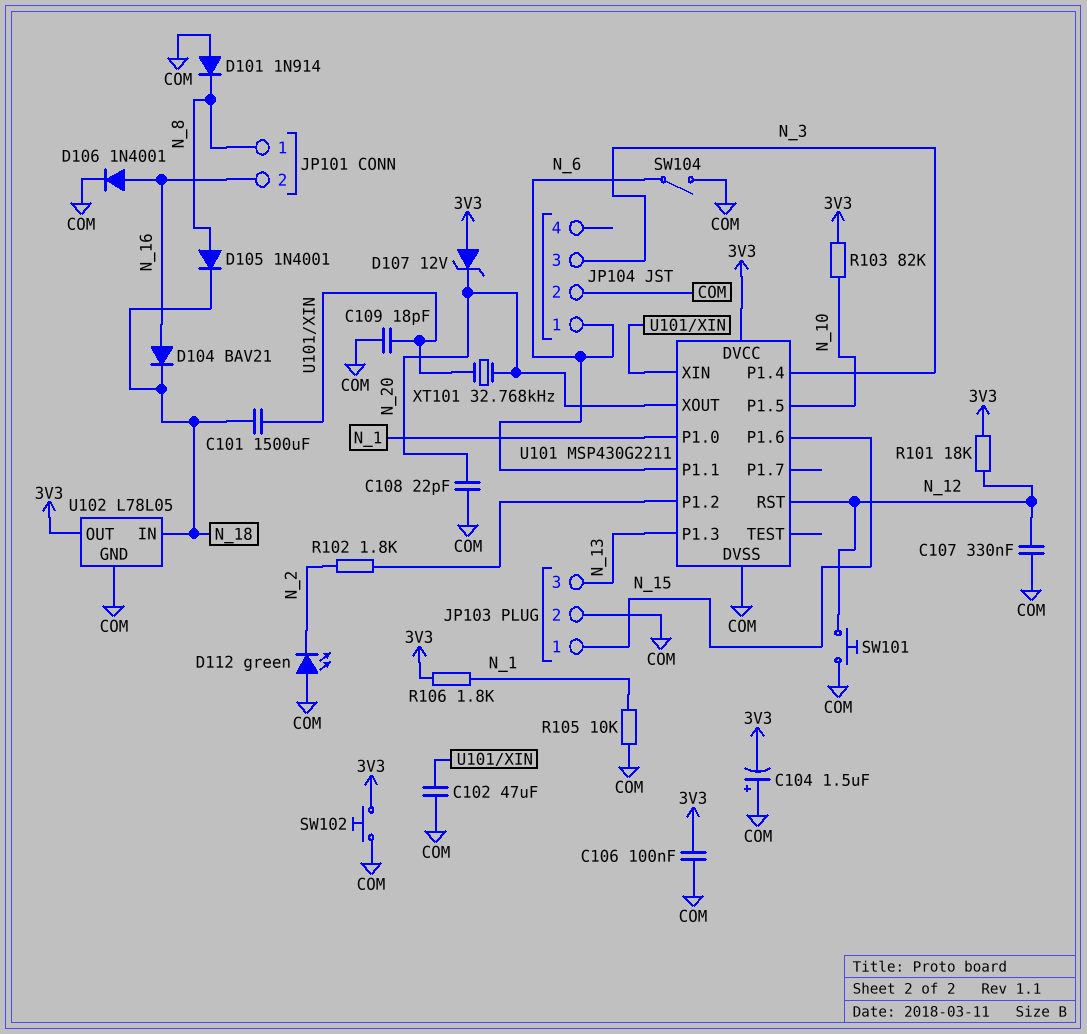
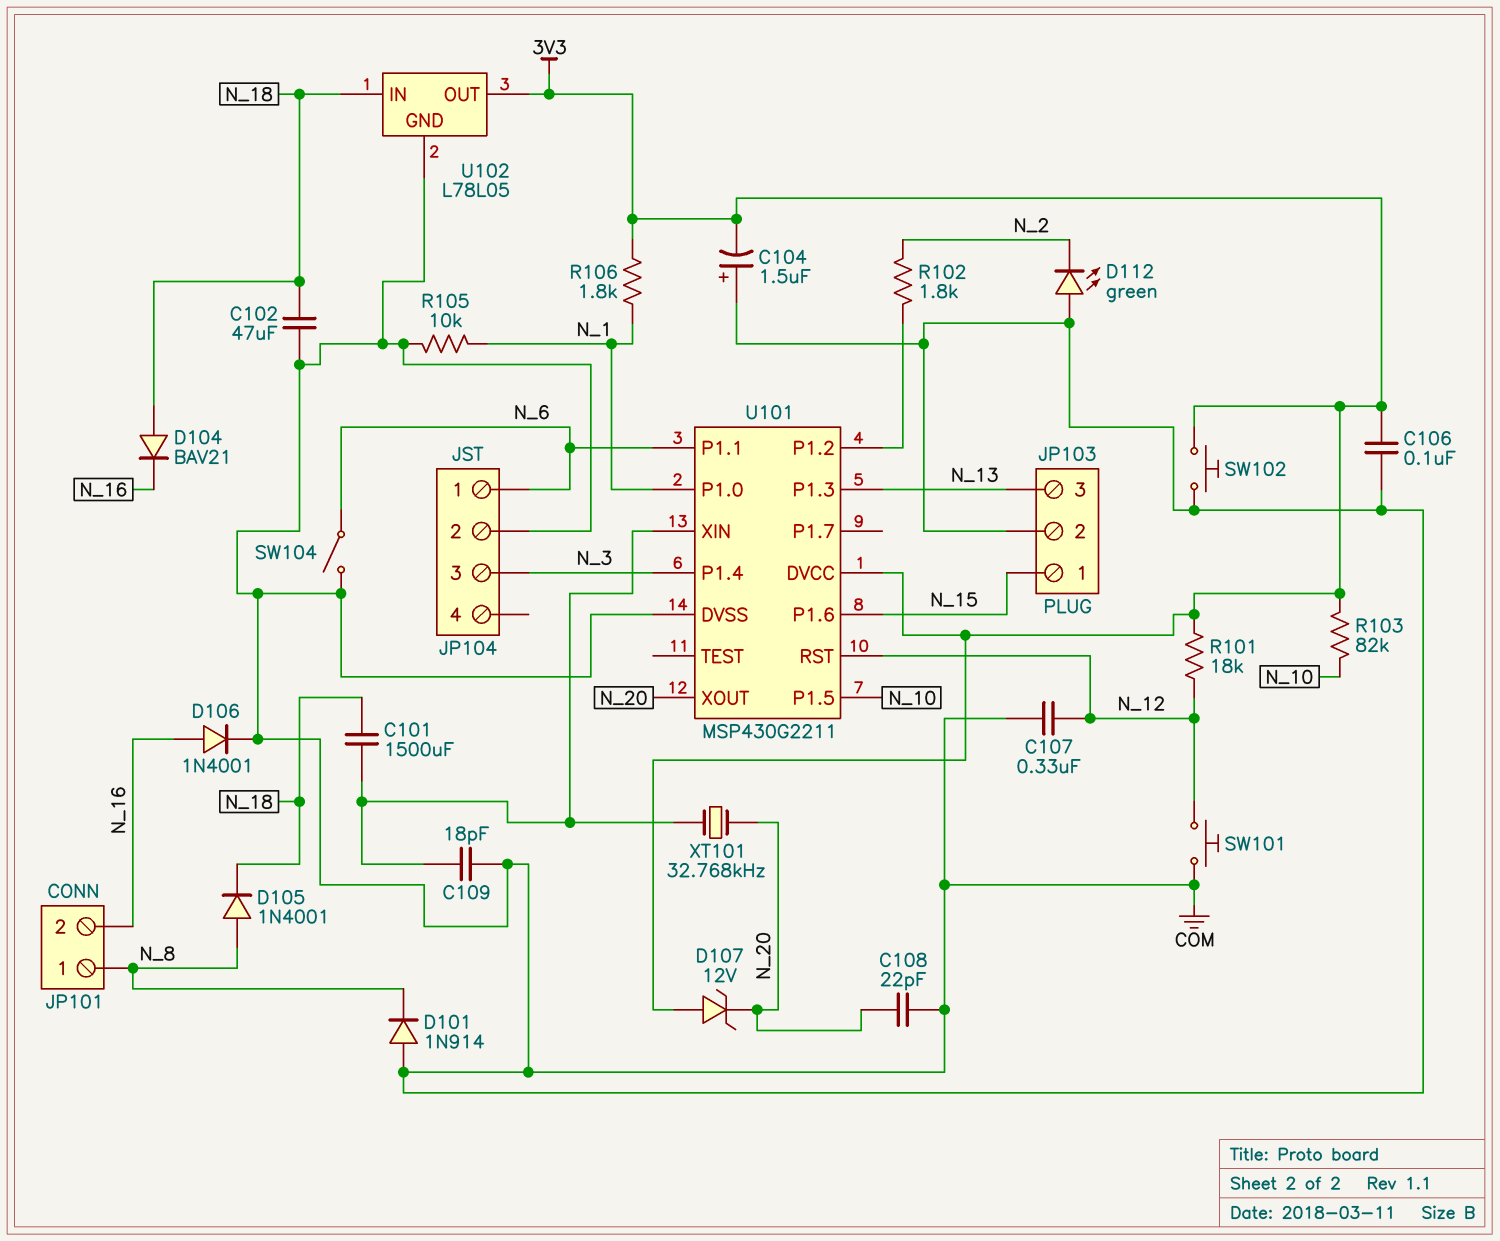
C102: 47uF (COM, U101/XIN) -> 47uF (COM, N_18)
D104: diode BAV21 (A N_16, K N_18) -> diode BAV21 (A N_18, K N_16)

